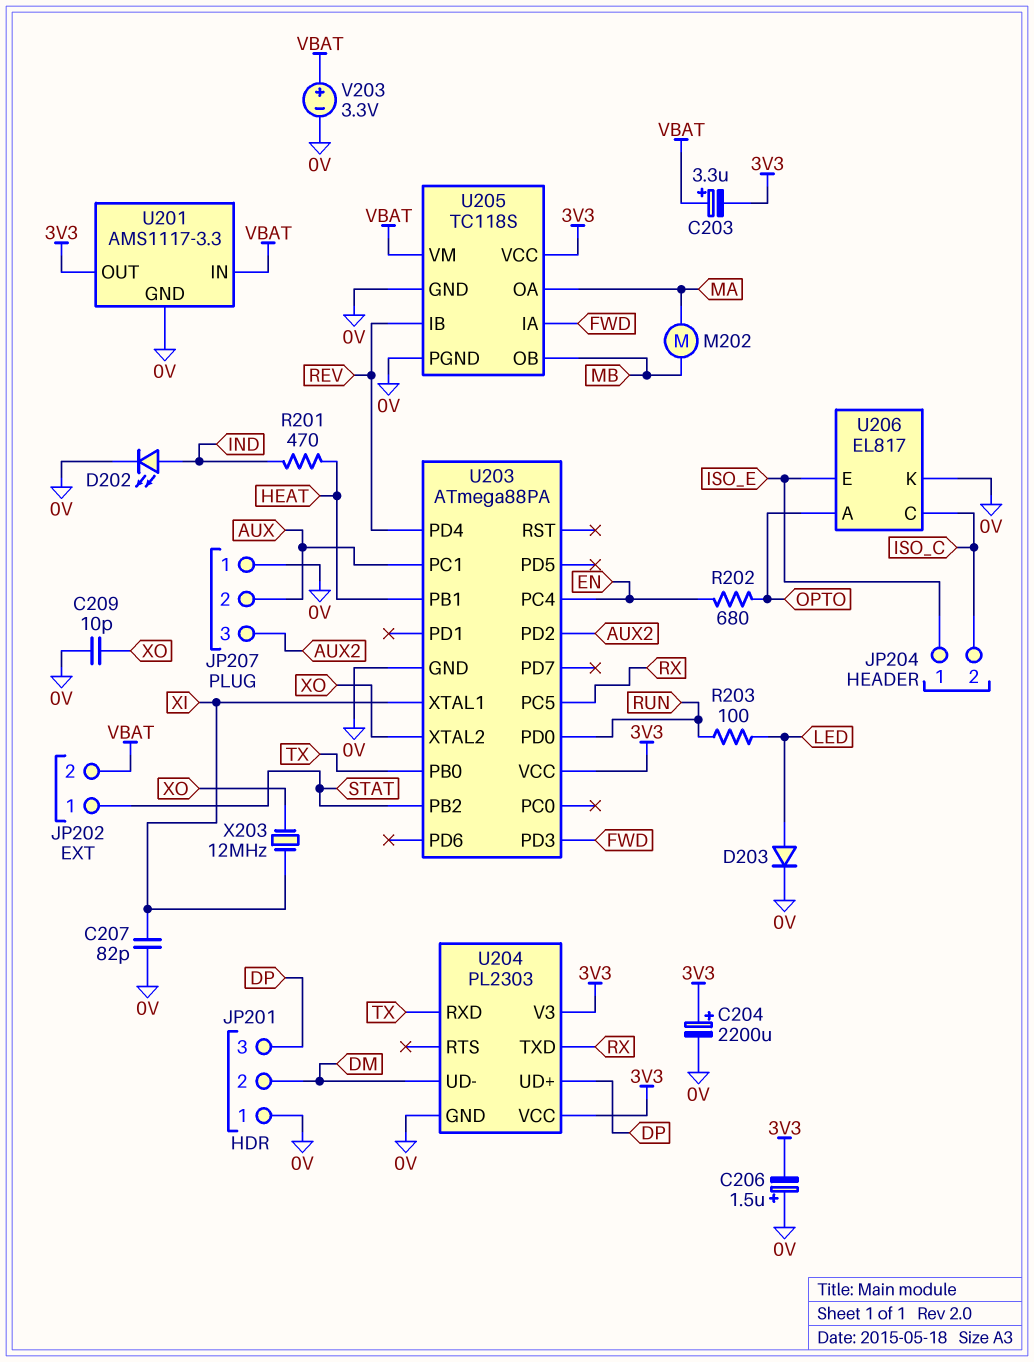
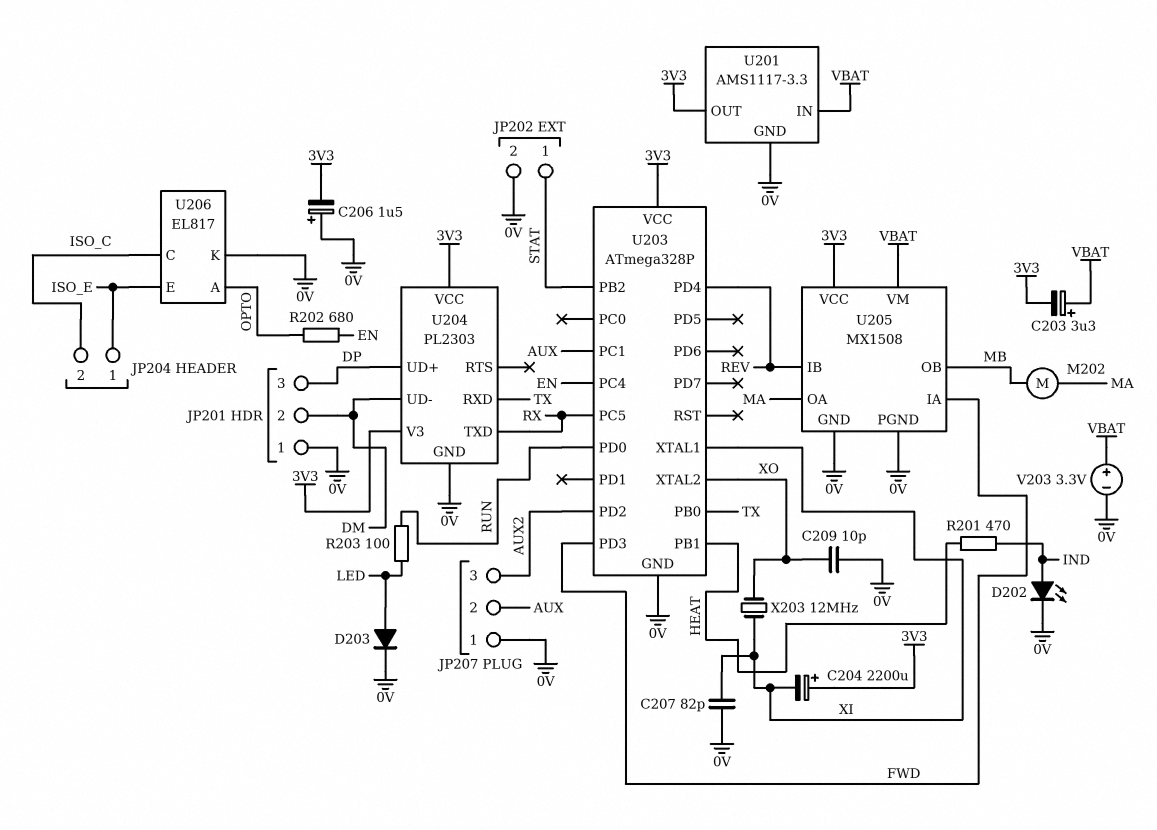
C204: 2200uF (plus 3V3, minus 0V) -> 2200uF (plus 3V3, minus XI)
JP202 pin 2: VBAT -> 0V
U203: ATmega88PA -> ATmega328P
U205: TC118S -> MX1508

